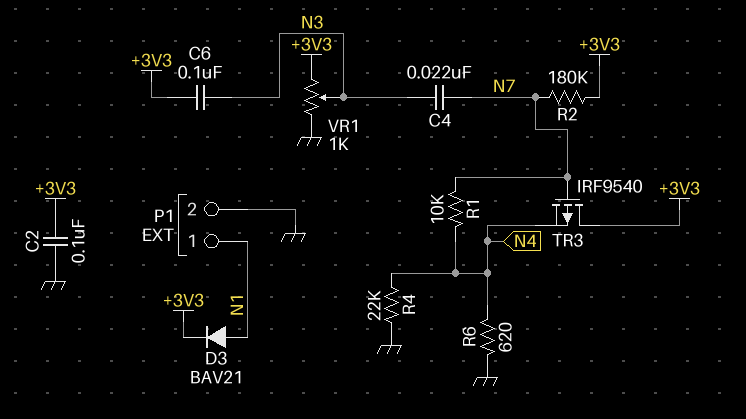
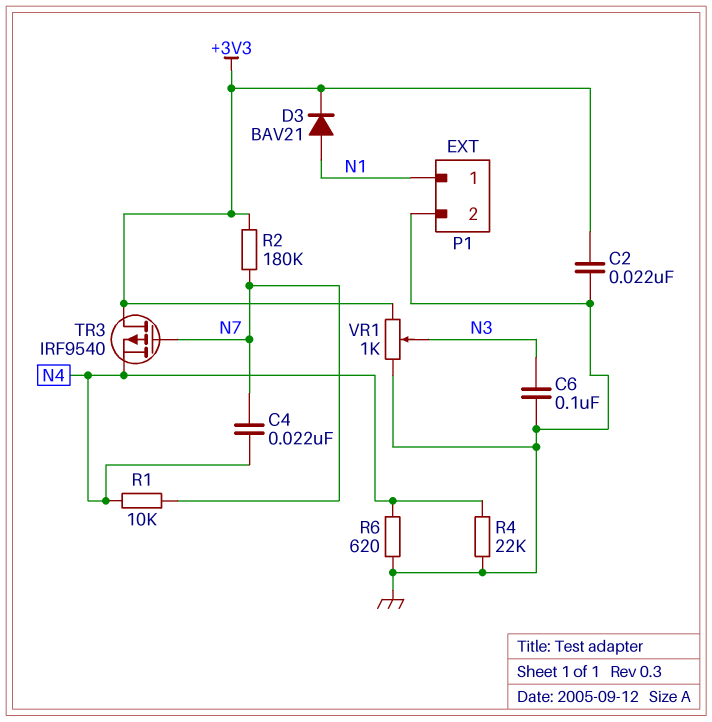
C2: 100nF (+3V3, GND) -> 22nF (+3V3, GND)
C4: 22nF (N3, N7) -> 22nF (N4, N7)
C6: 100nF (+3V3, N3) -> 100nF (GND, N3)

